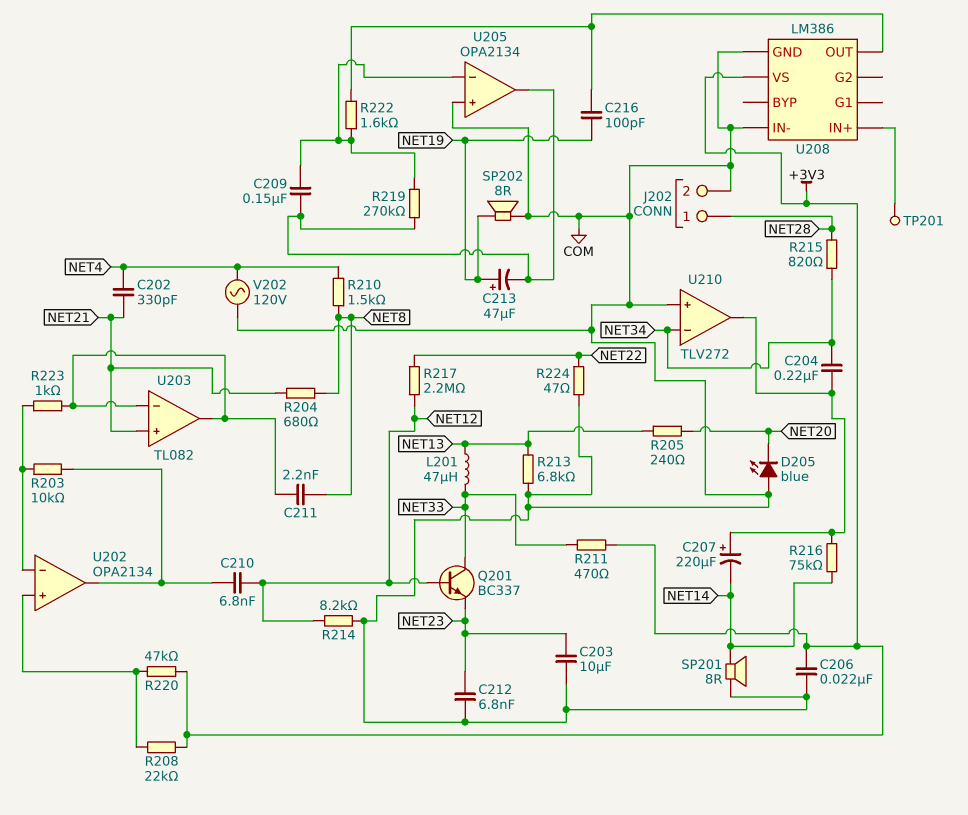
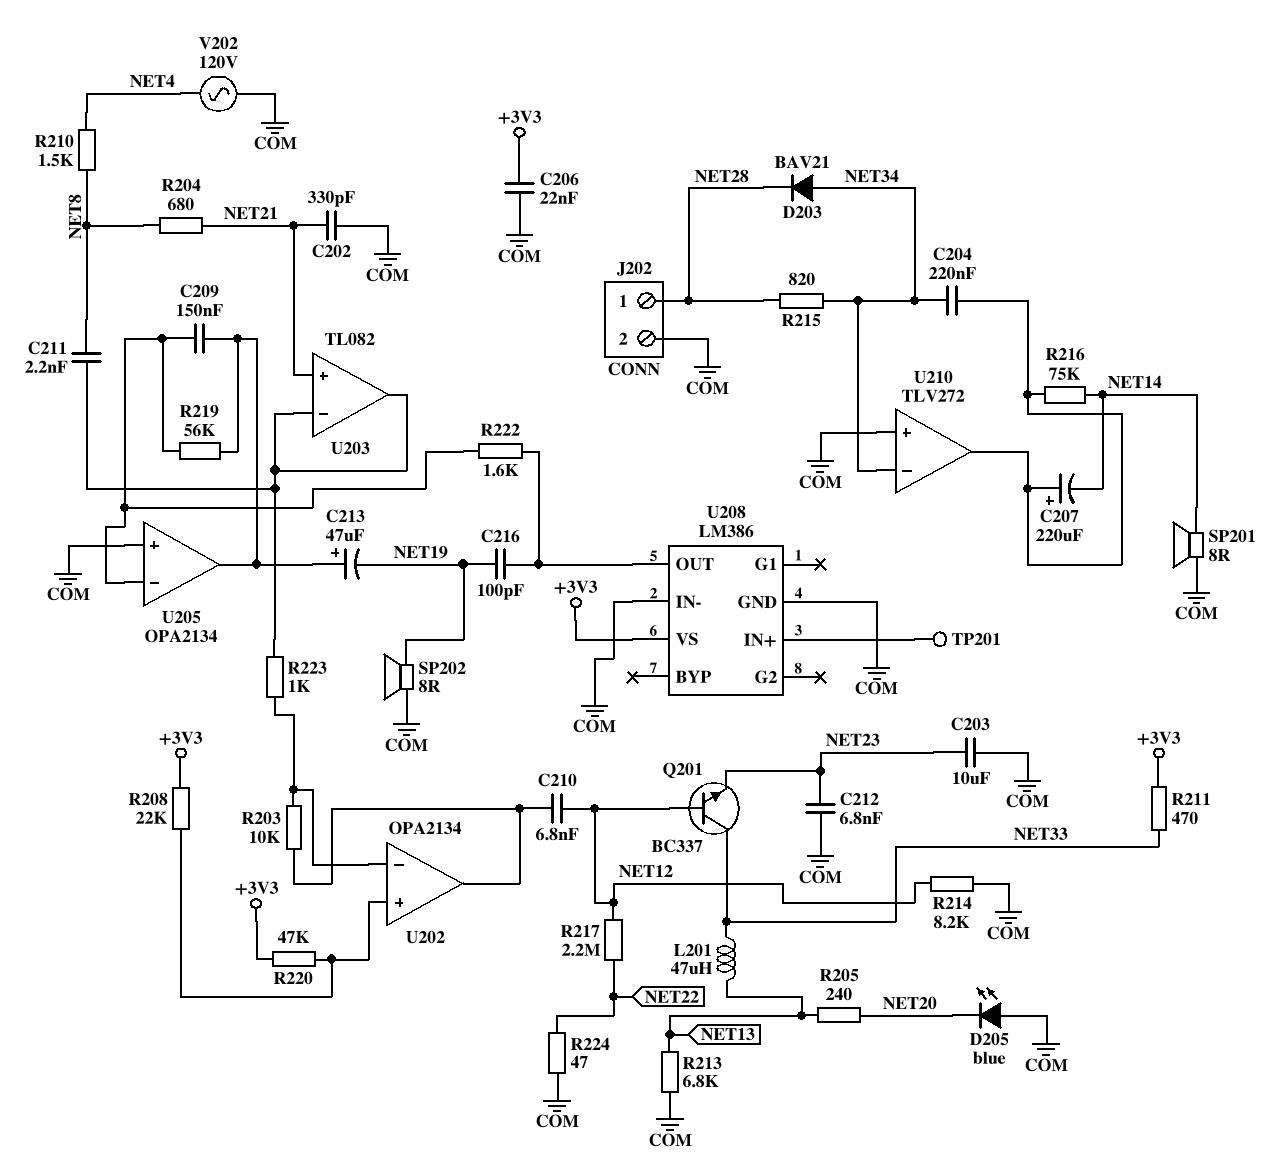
C202: 330pF (NET4, NET21) -> 330pF (COM, NET21)
C213: 47uF (plus NET19, minus U205/out) -> 47uF (plus U205/out, minus NET19)
D203: none -> diode BAV21 (A NET34, K NET28)
R219: 270k (U205/in-, U205/out) -> 56k (U205/in-, U205/out)

